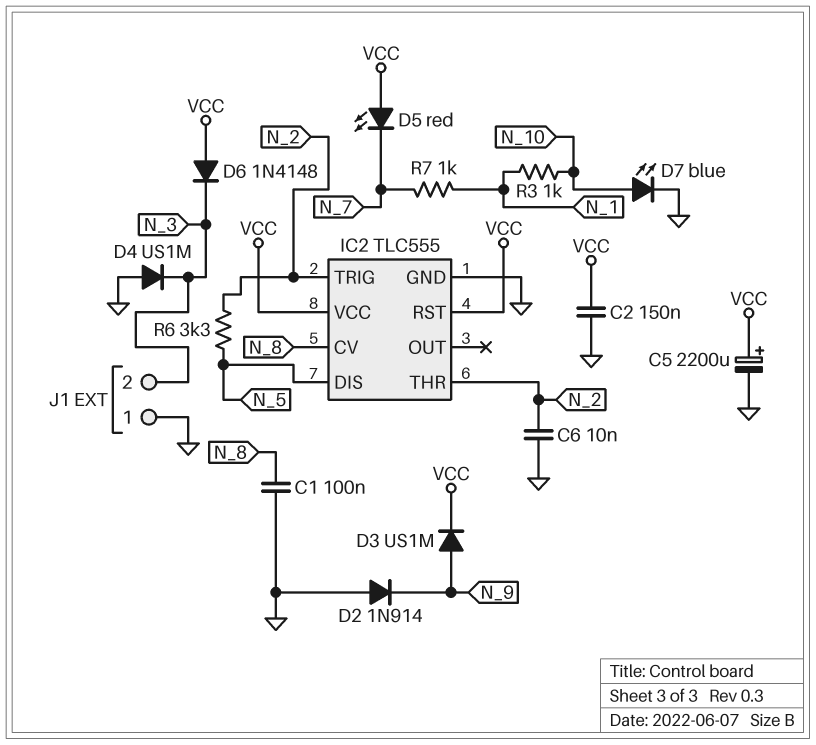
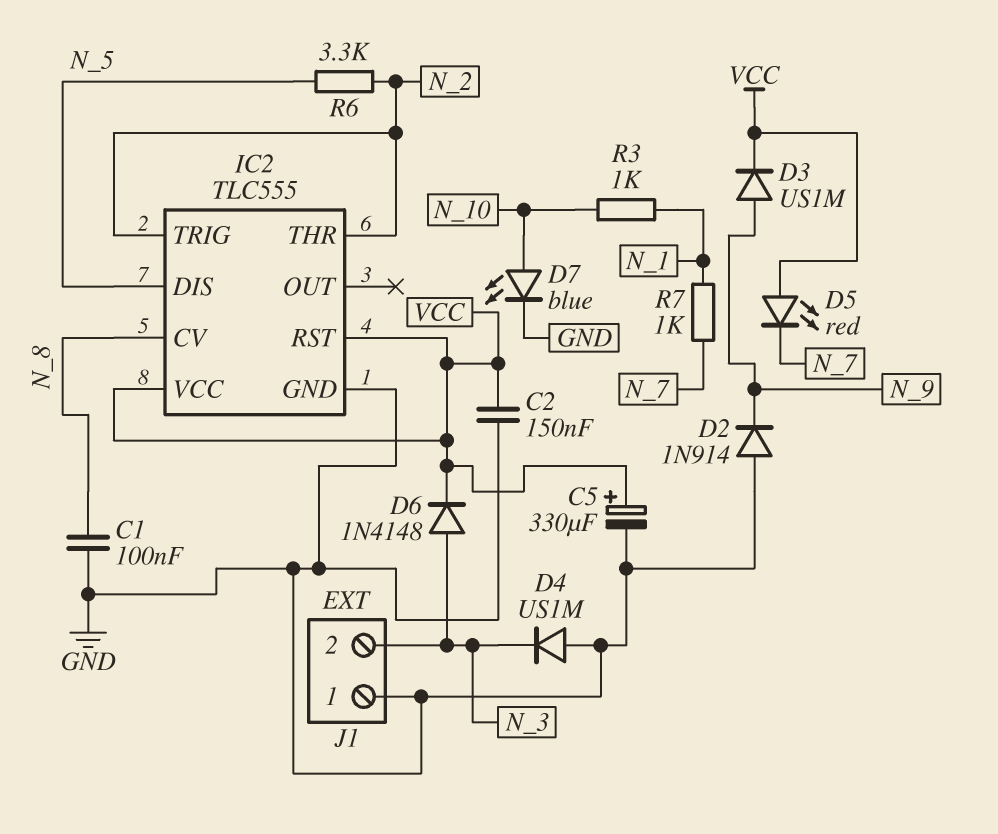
C5: 2200uF (plus VCC, minus GND) -> 330uF (plus VCC, minus GND)
C6: 10nF (GND, N_2) -> none
D6: diode 1N4148 (A VCC, K N_3) -> diode 1N4148 (A N_3, K VCC)

